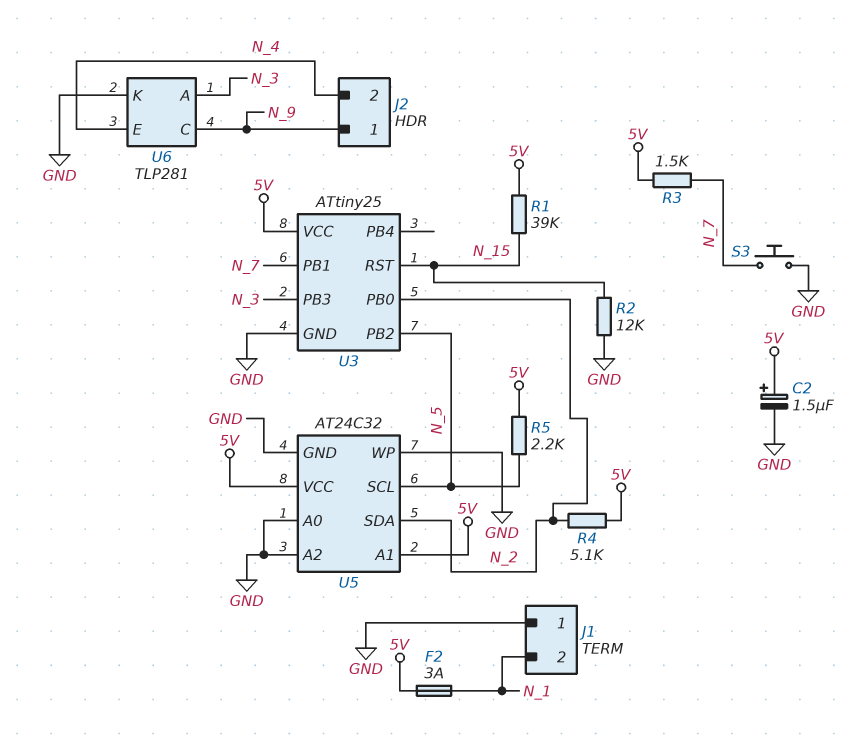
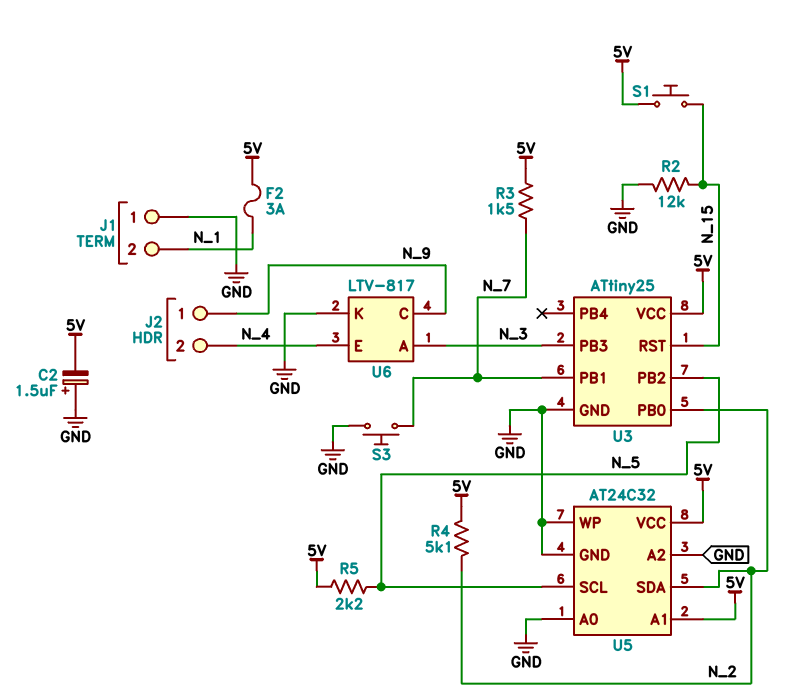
C2: 1.5uF (plus 5V, minus GND) -> 1.5uF (plus GND, minus 5V)
R1: 39k (5V, N_15) -> none
S1: none -> button (5V, N_15)
U6: TLP281 -> LTV-817

